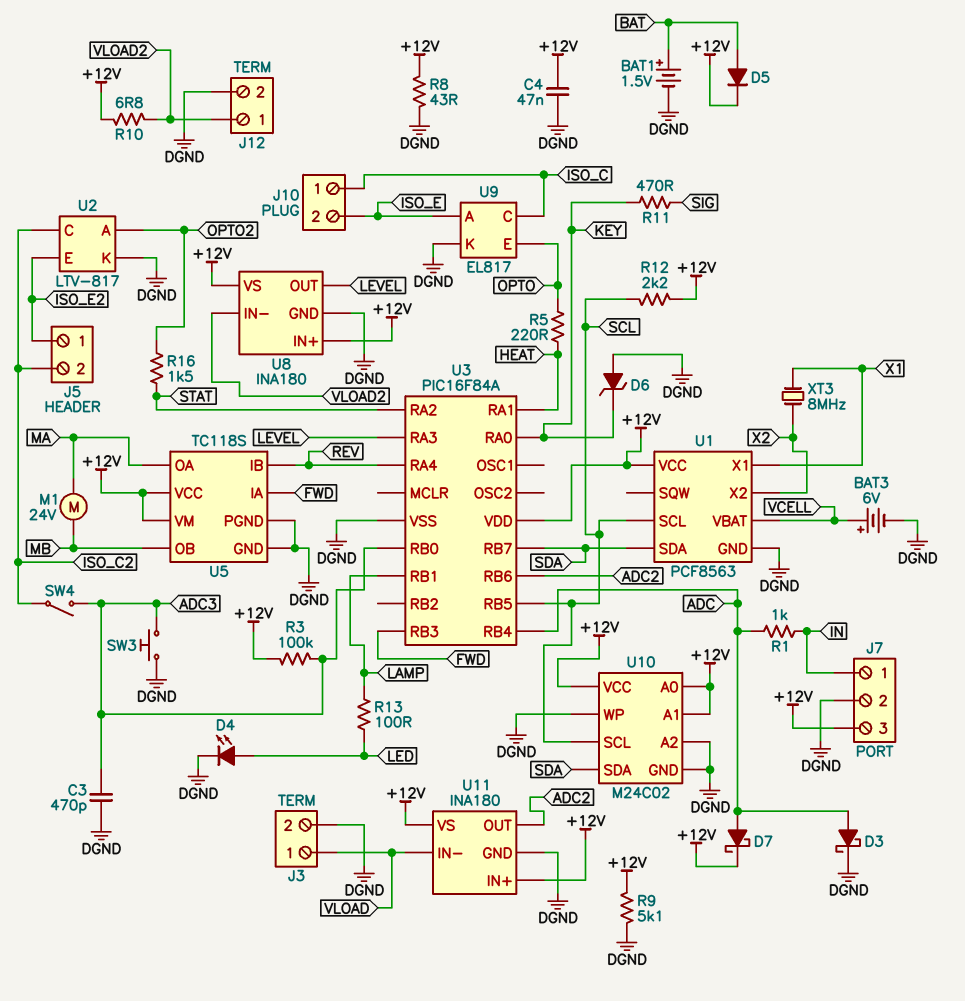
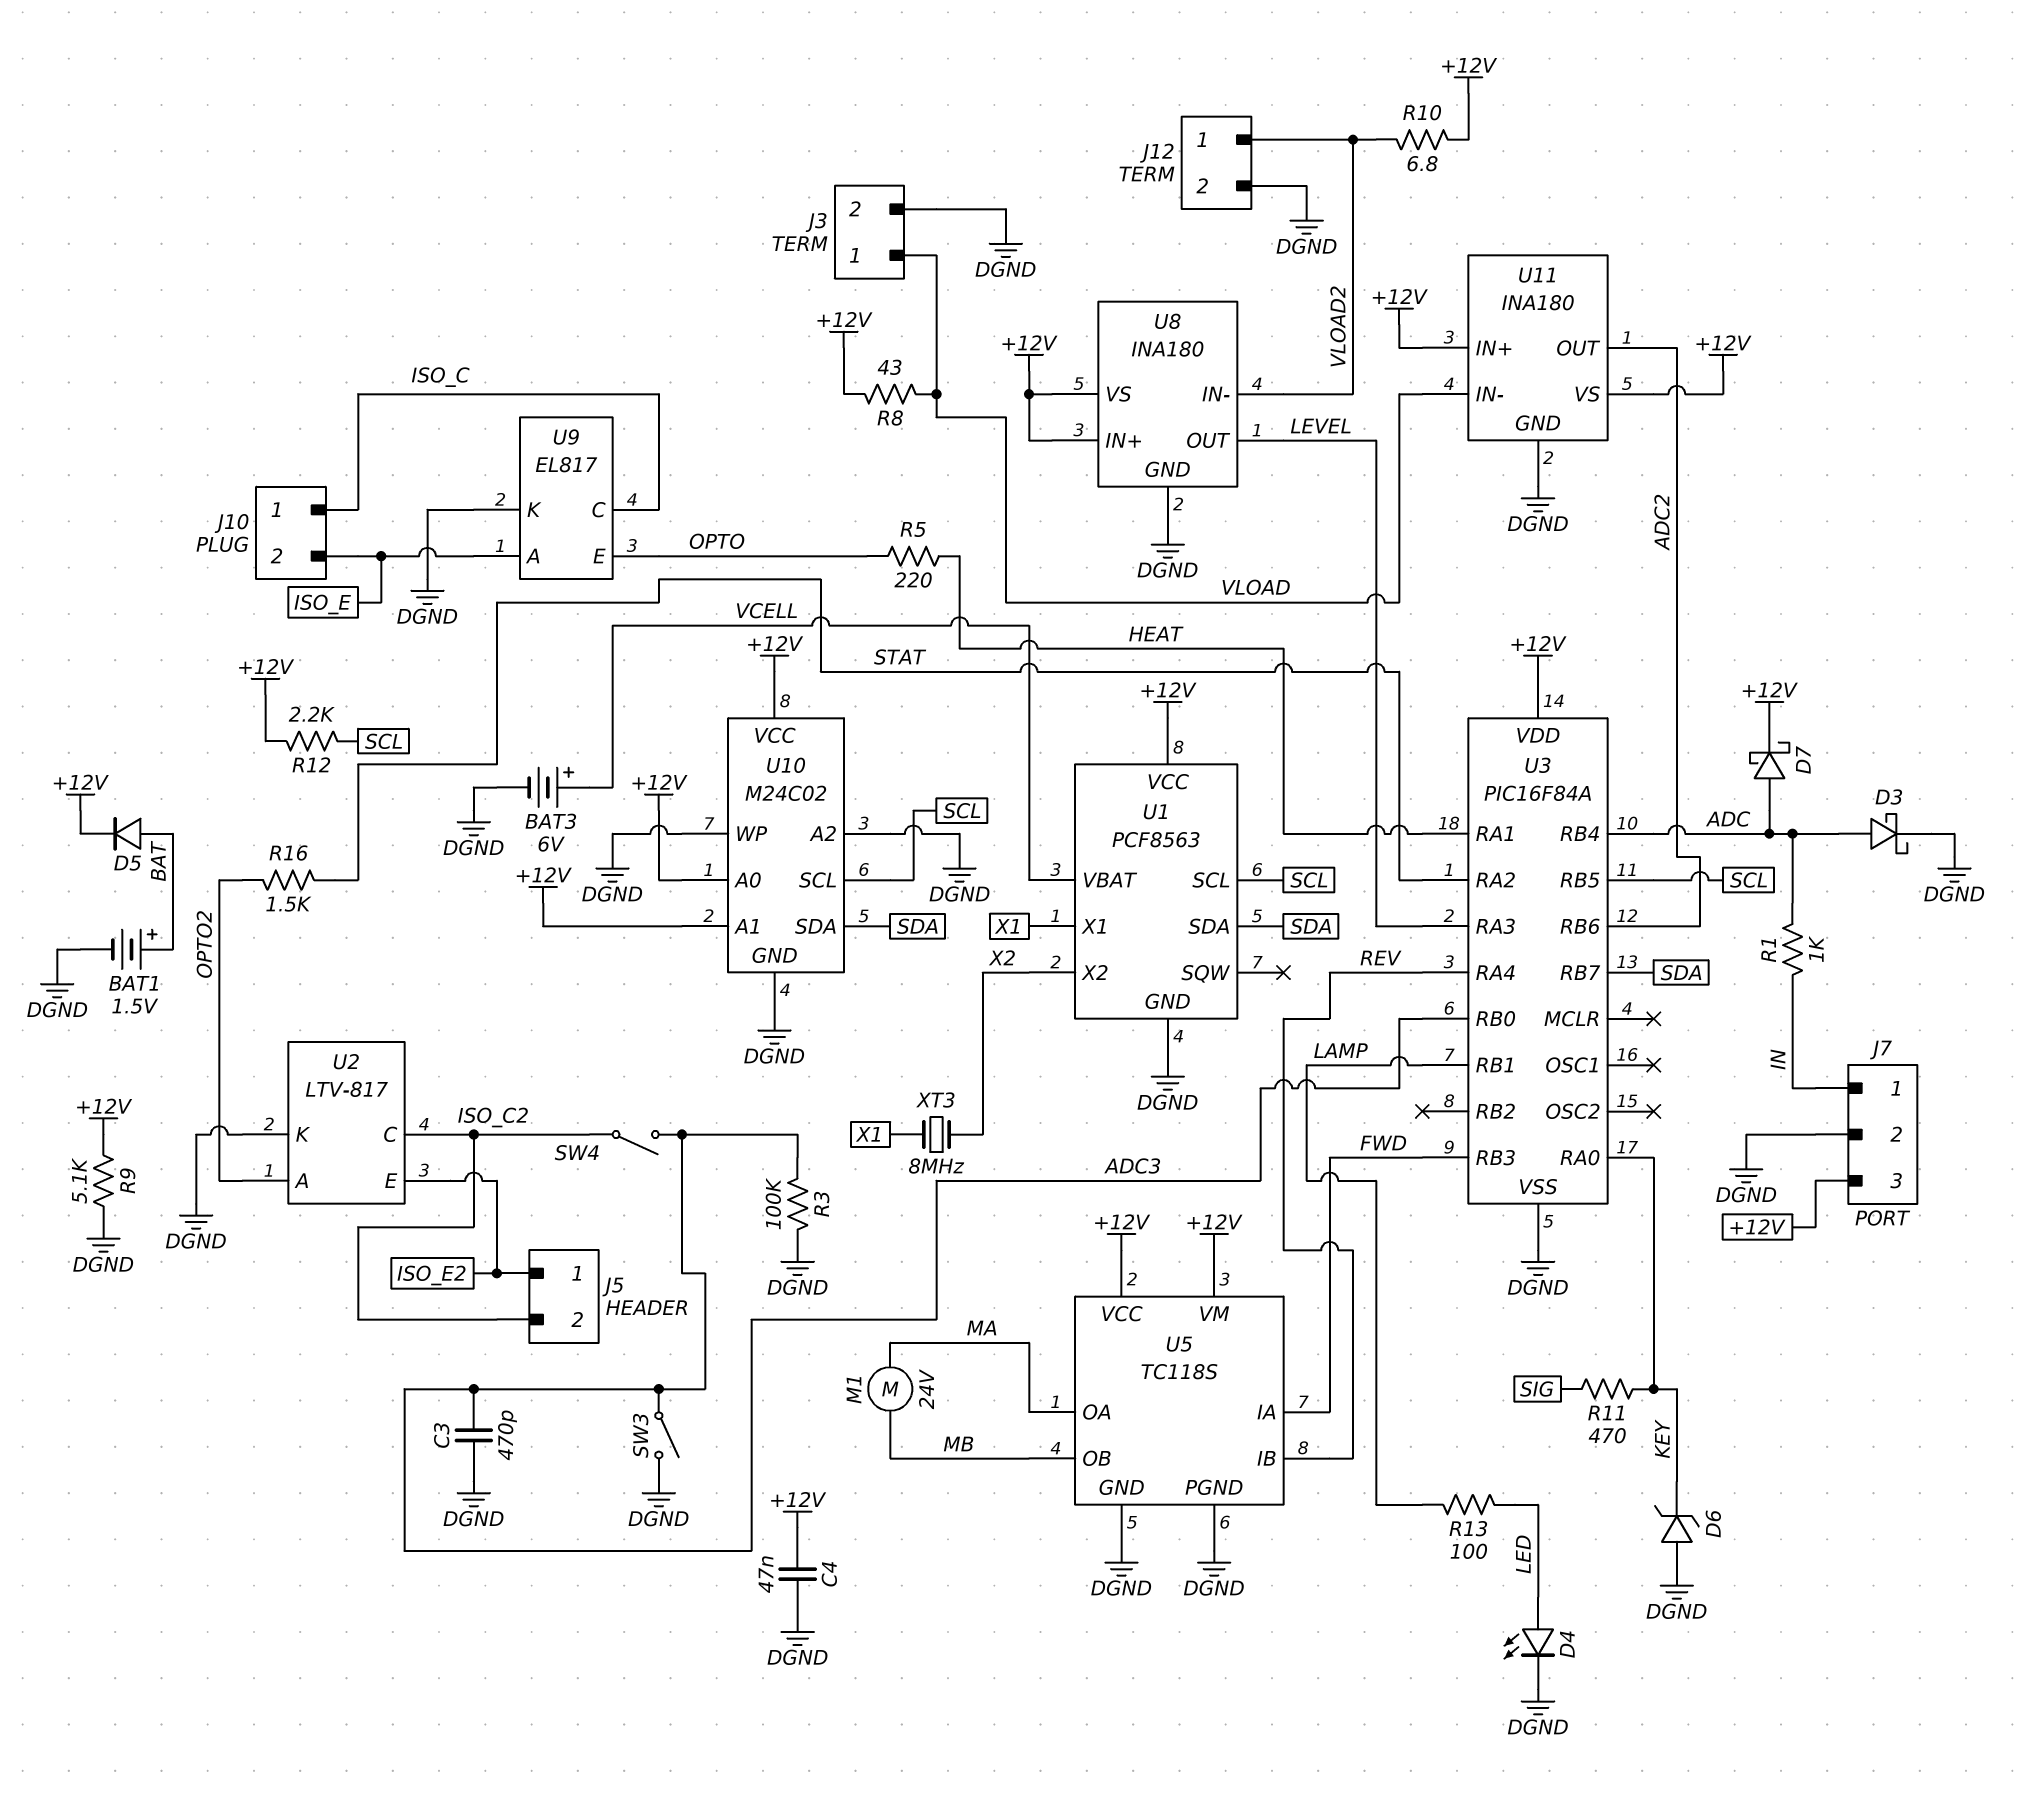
R3: 100k (+12V, ADC3) -> 100k (ADC3, DGND)
R8: 43 (+12V, DGND) -> 43 (+12V, VLOAD)
SW3: button (ADC3, DGND) -> switch (ADC3, DGND)

